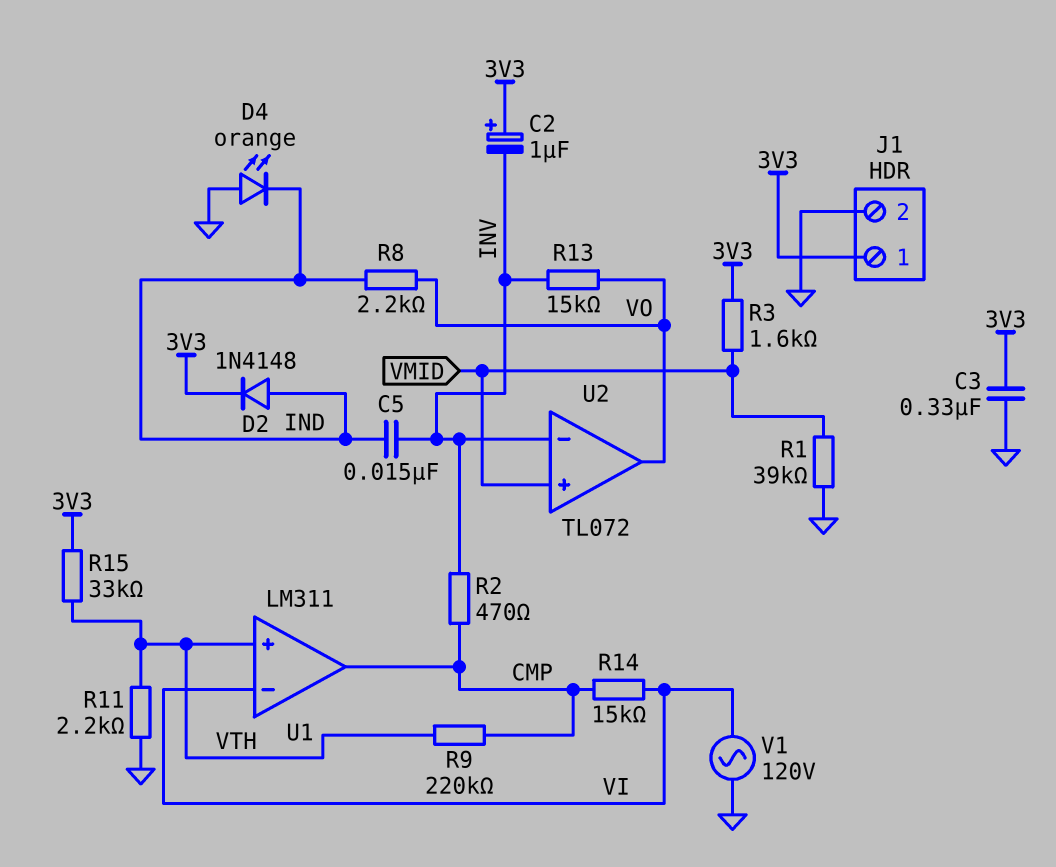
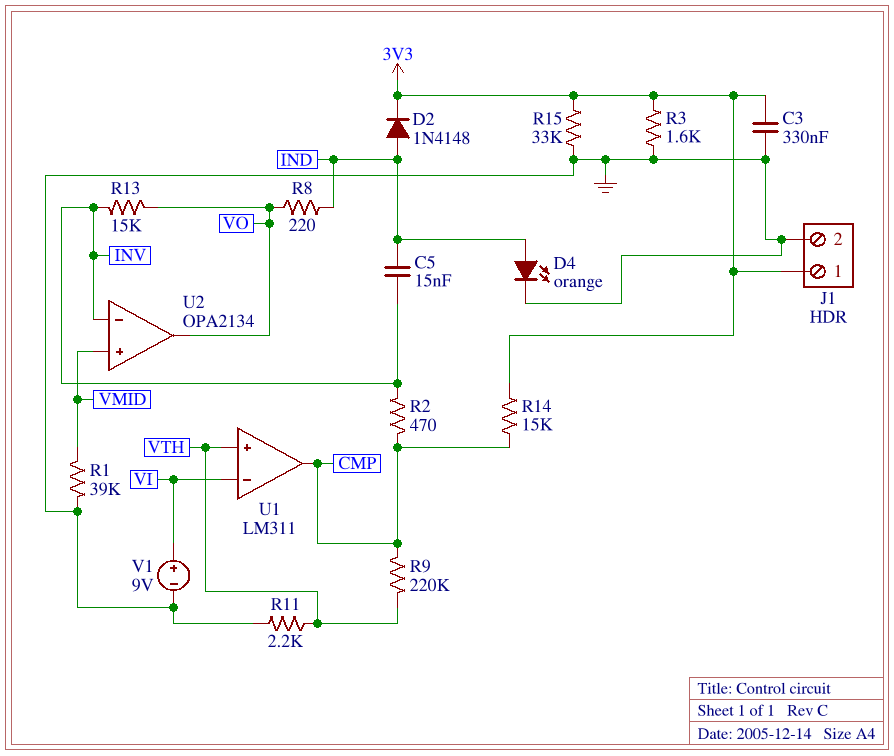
C2: 1uF (plus 3V3, minus INV) -> none
D4: LED orange (A GND, K IND) -> LED orange (A IND, K GND)
R3: 1.6k (3V3, VMID) -> 1.6k (3V3, GND)
R8: 2.2k (IND, VO) -> 220 (IND, VO)
R14: 15k (CMP, VI) -> 15k (3V3, CMP)
R15: 33k (3V3, VTH) -> 33k (3V3, GND)
U2: TL072 -> OPA2134
V1: AC 120V (GND, VI) -> 9V (plus VI, minus GND)

